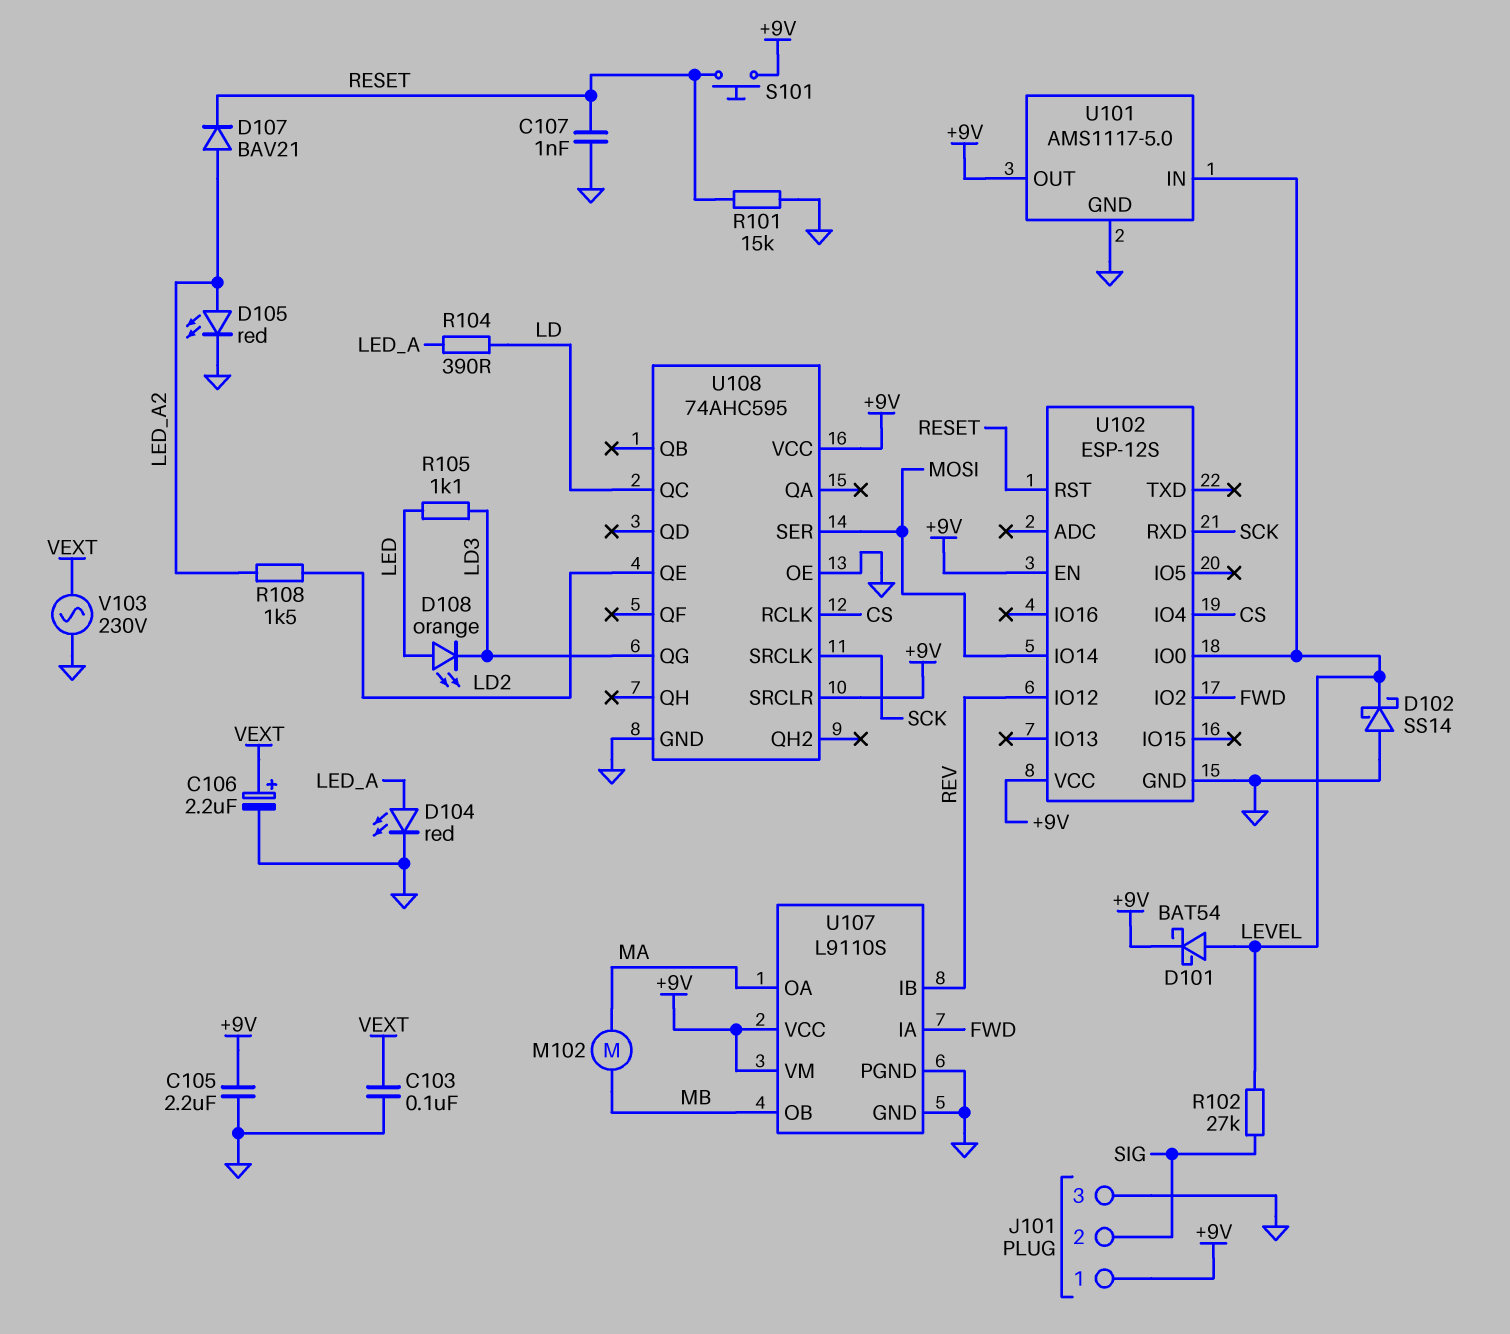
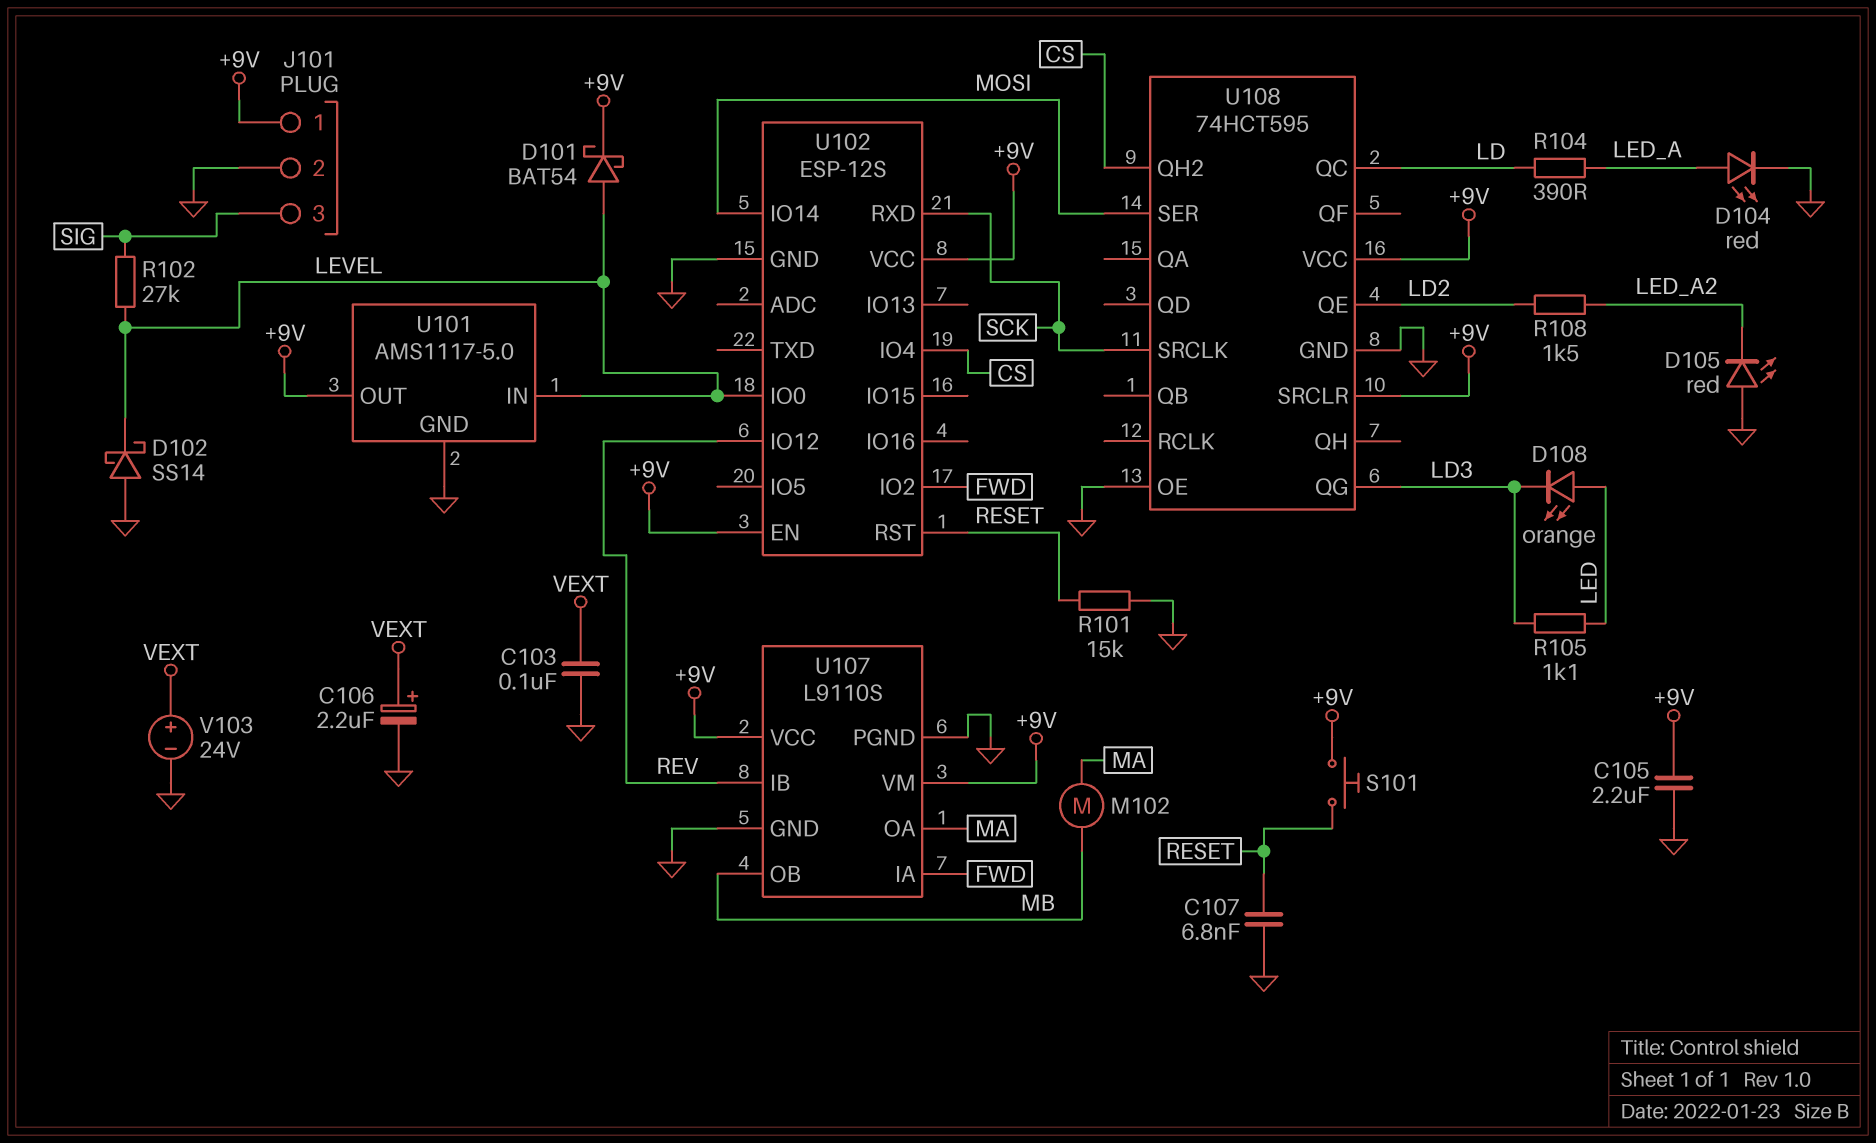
C107: 1nF (GND, RESET) -> 6.8nF (GND, RESET)
D105: LED red (A LED_A2, K GND) -> LED red (A GND, K LED_A2)
D107: diode BAV21 (A LED_A2, K RESET) -> none
J101 pin 2: SIG -> GND
J101 pin 3: GND -> SIG
U108: 74AHC595 -> 74HCT595
U108 pin QH2: none -> CS
U108 pin RCLK: CS -> none
V103: AC 230V (GND, VEXT) -> 24V (plus VEXT, minus GND)

